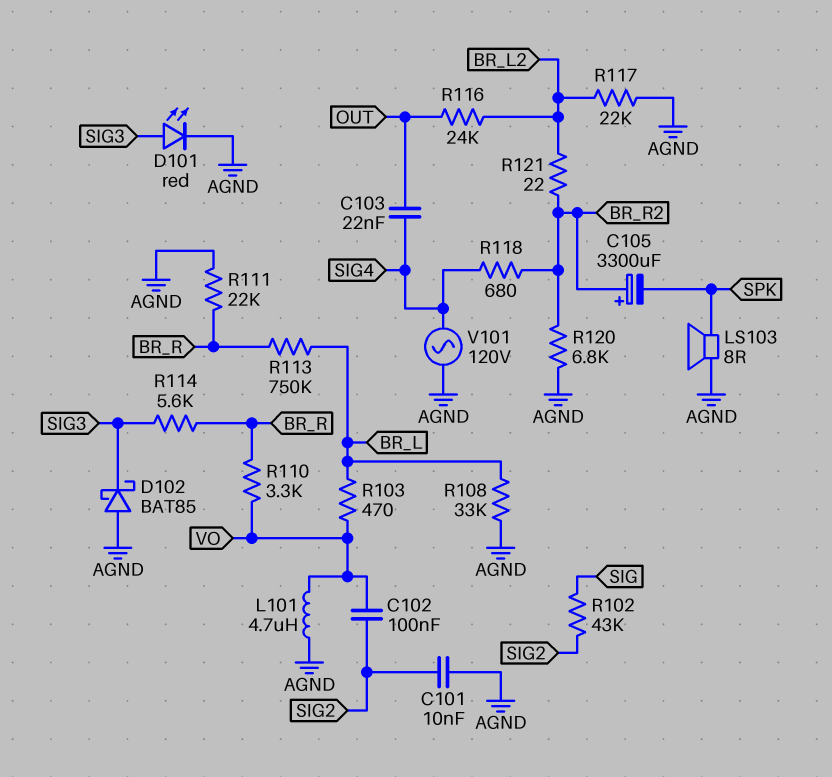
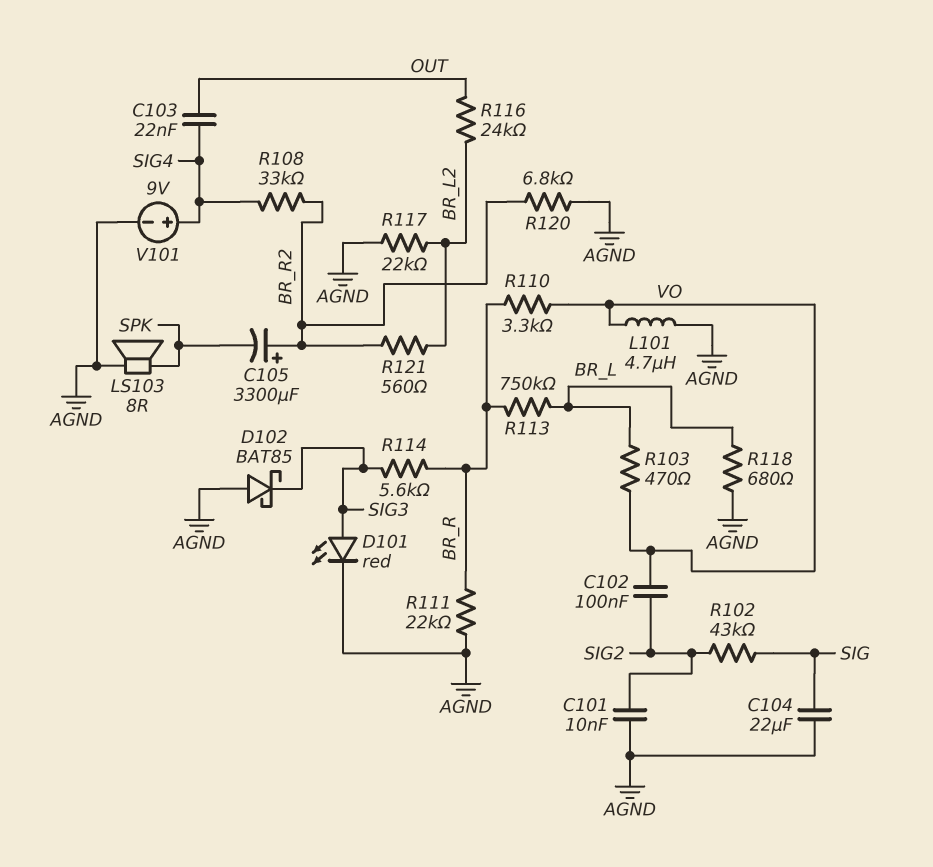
C104: none -> 22uF (AGND, SIG)
R108: 33k (AGND, BR_L) -> 33k (BR_R2, SIG4)
R118: 680 (BR_R2, SIG4) -> 680 (AGND, BR_L)
R121: 22 (BR_L2, BR_R2) -> 560 (BR_L2, BR_R2)
V101: AC 120V (AGND, SIG4) -> 9V (plus SIG4, minus AGND)

